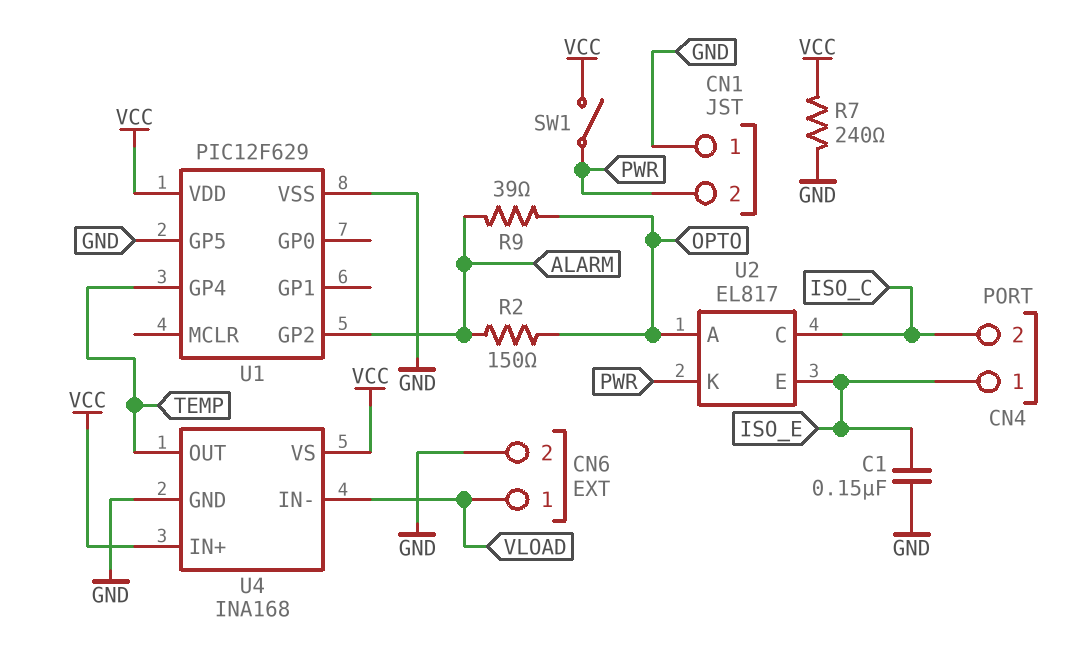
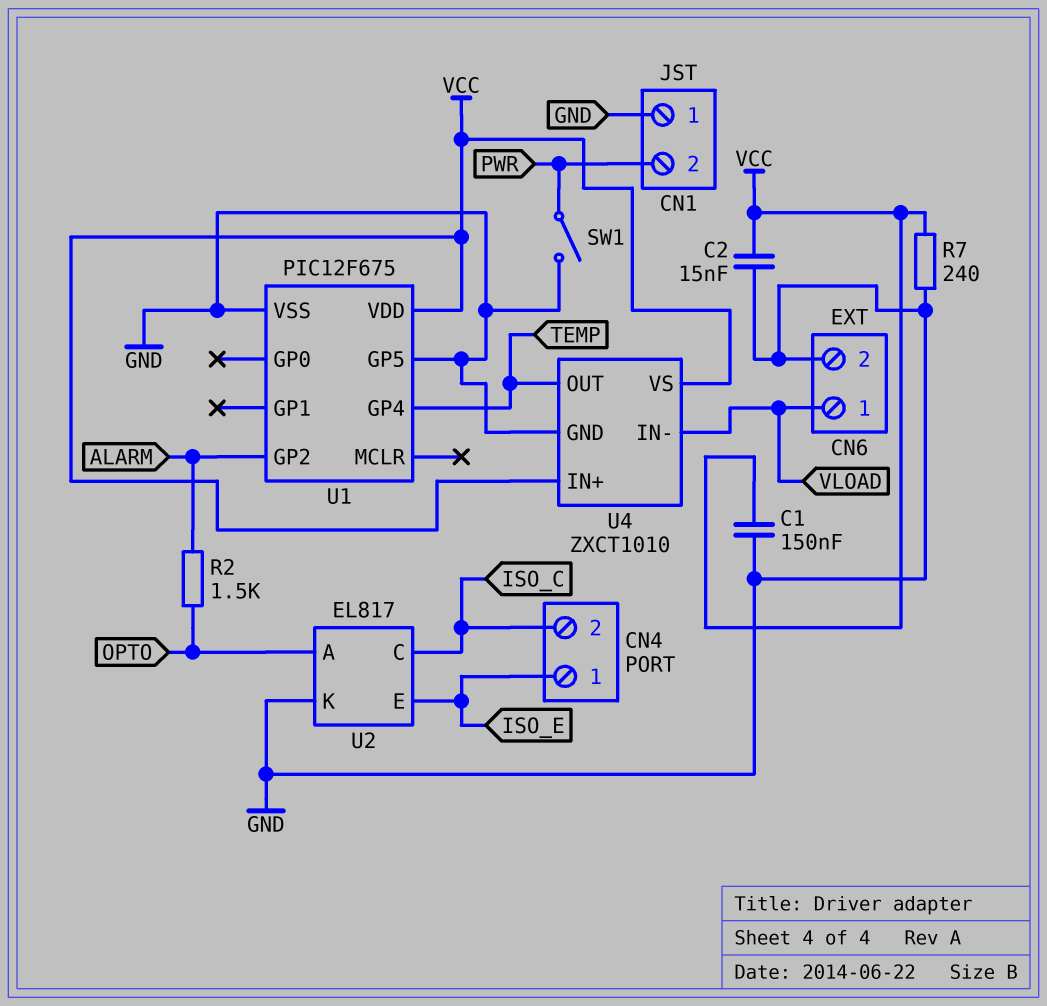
C1: 150nF (GND, ISO_E) -> 150nF (GND, VCC)
C2: none -> 15nF (GND, VCC)
R2: 150 (ALARM, OPTO) -> 1.5k (ALARM, OPTO)
R9: 39 (ALARM, OPTO) -> none
SW1: switch (PWR, VCC) -> switch (GND, PWR)
U1: PIC12F629 -> PIC12F675
U2 pin K: PWR -> GND
U4: INA168 -> ZXCT1010

